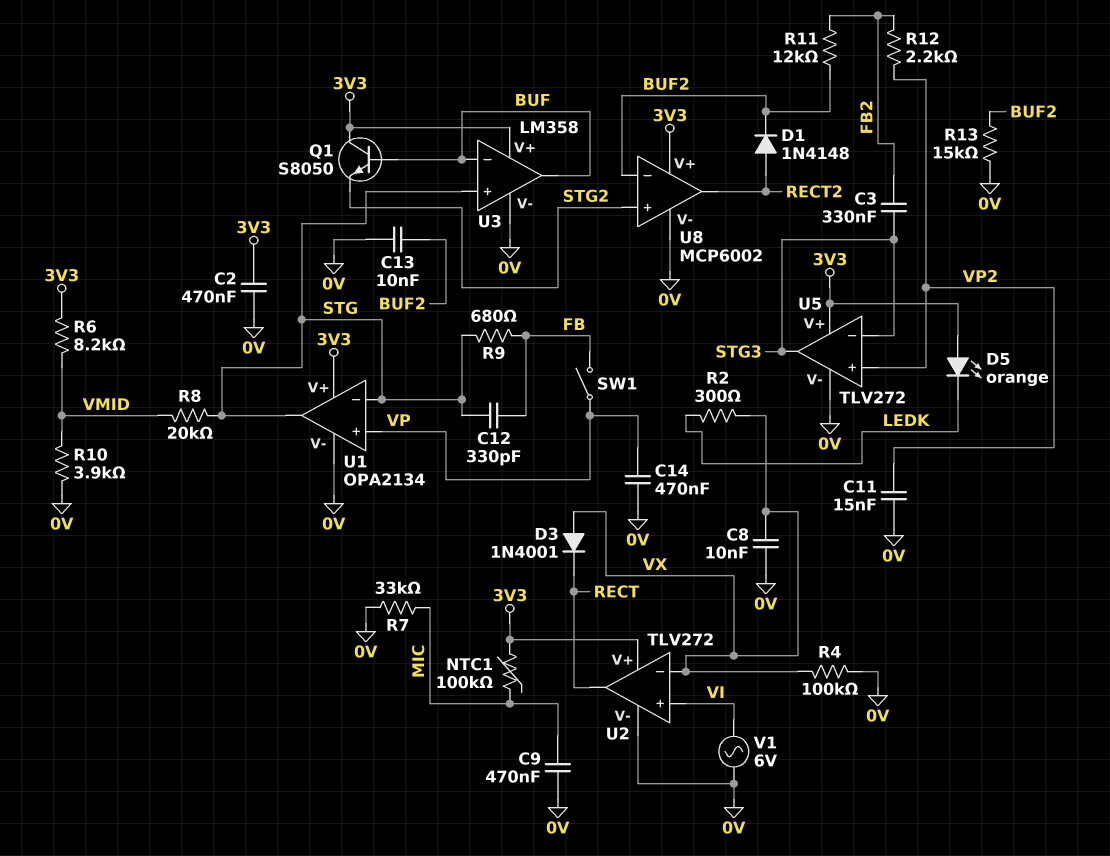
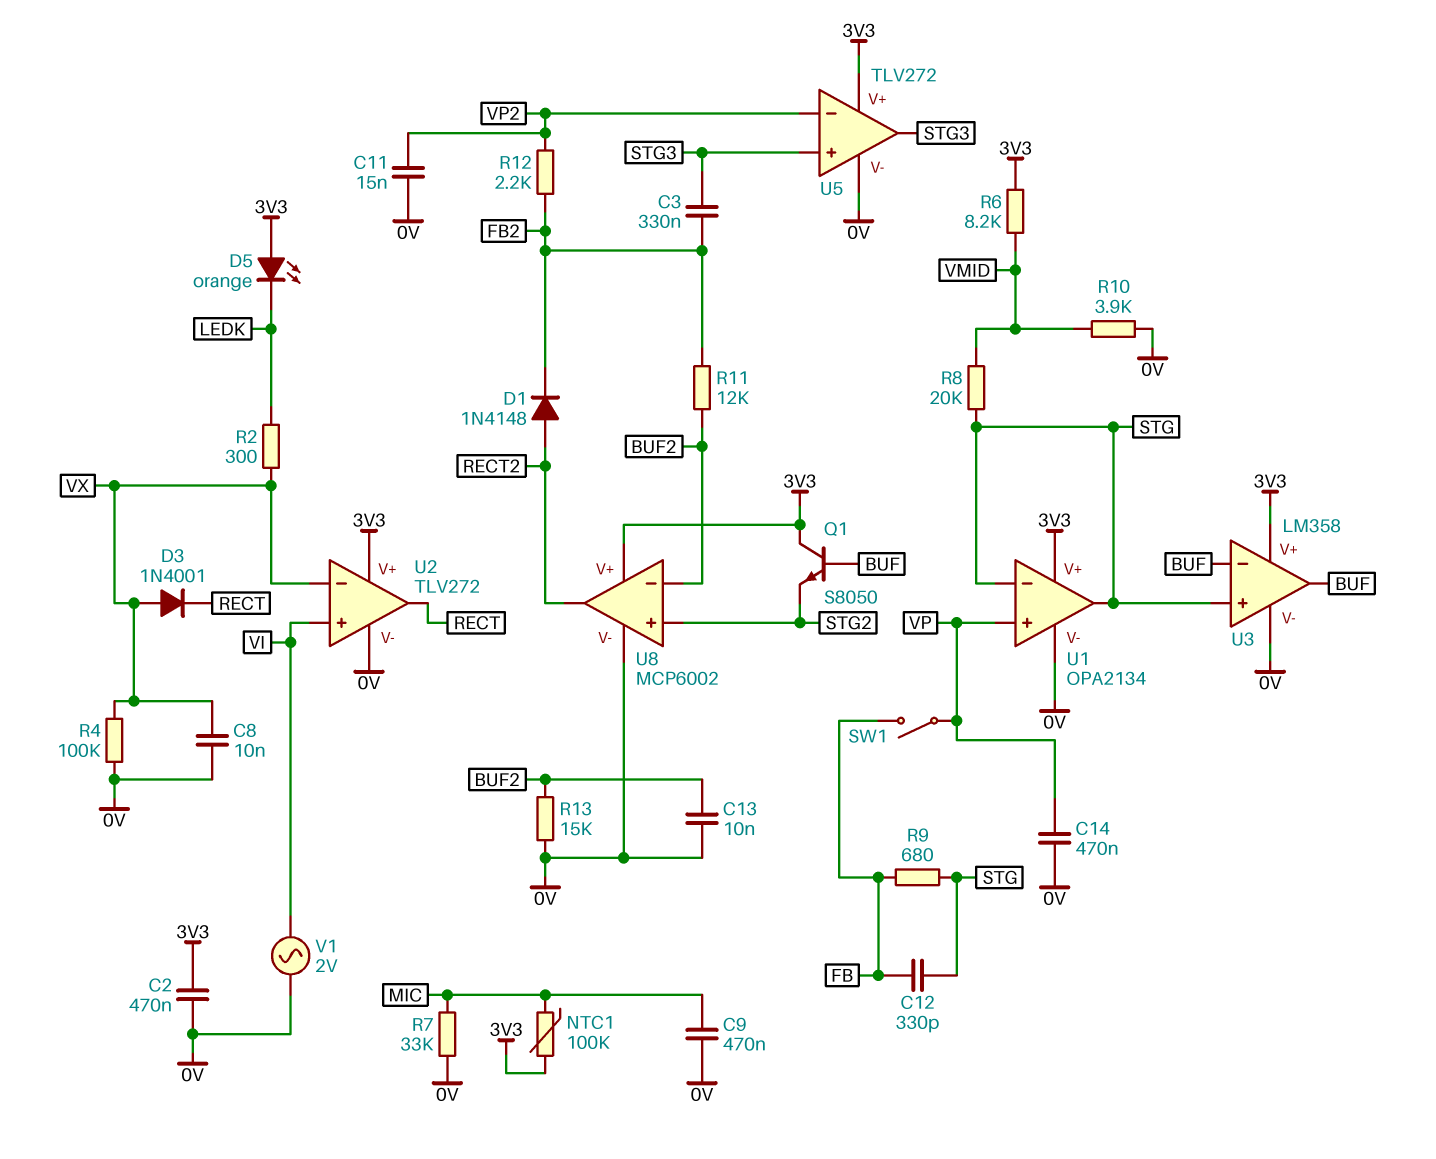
D1: diode 1N4148 (A RECT2, K BUF2) -> diode 1N4148 (A RECT2, K FB2)
U5 pin in+: VP2 -> STG3
U5 pin in-: STG3 -> VP2
V1: AC 6V (0V, VI) -> AC 2V (0V, VI)

